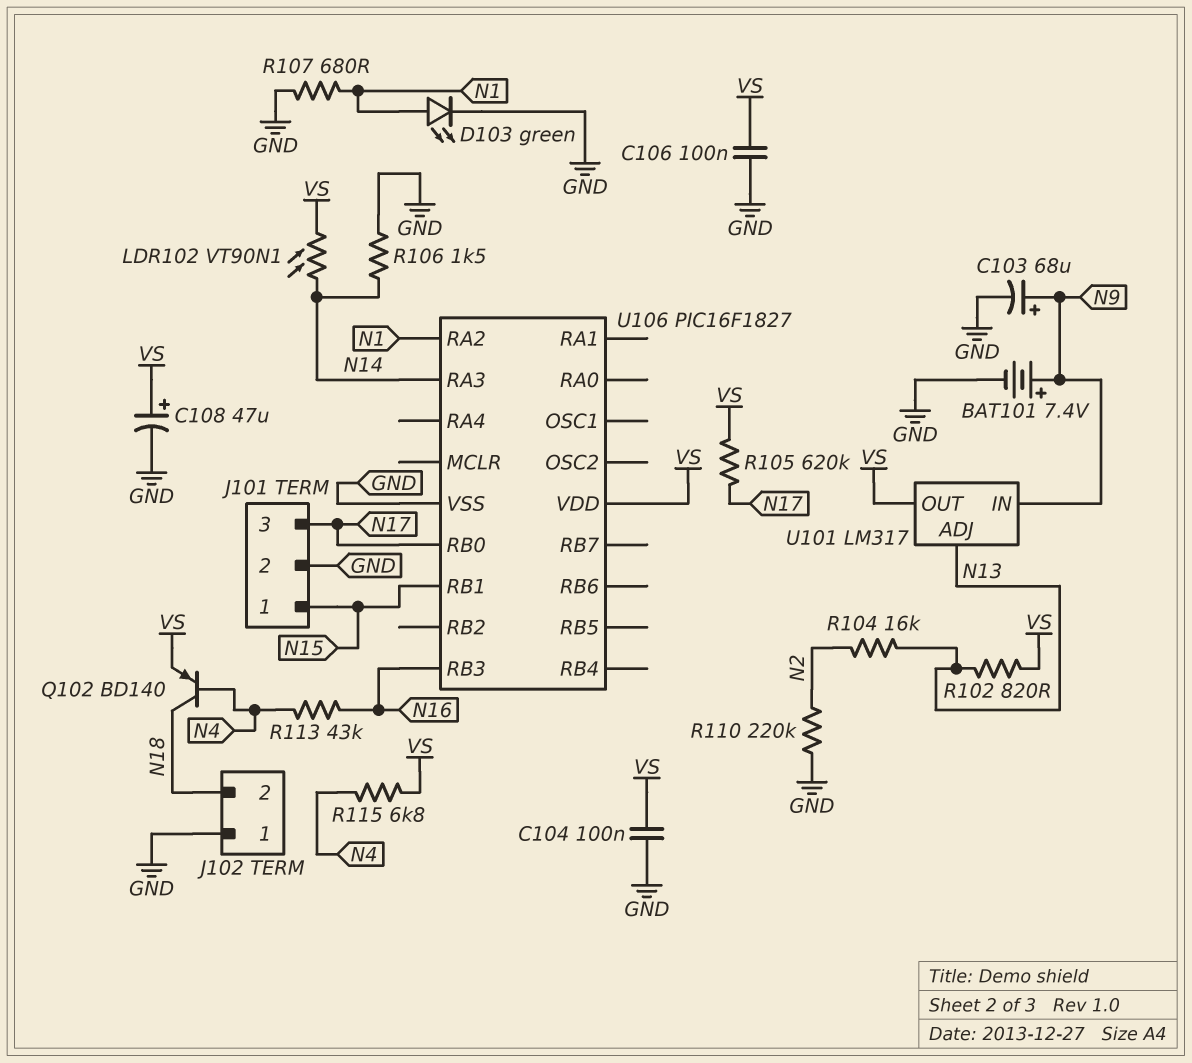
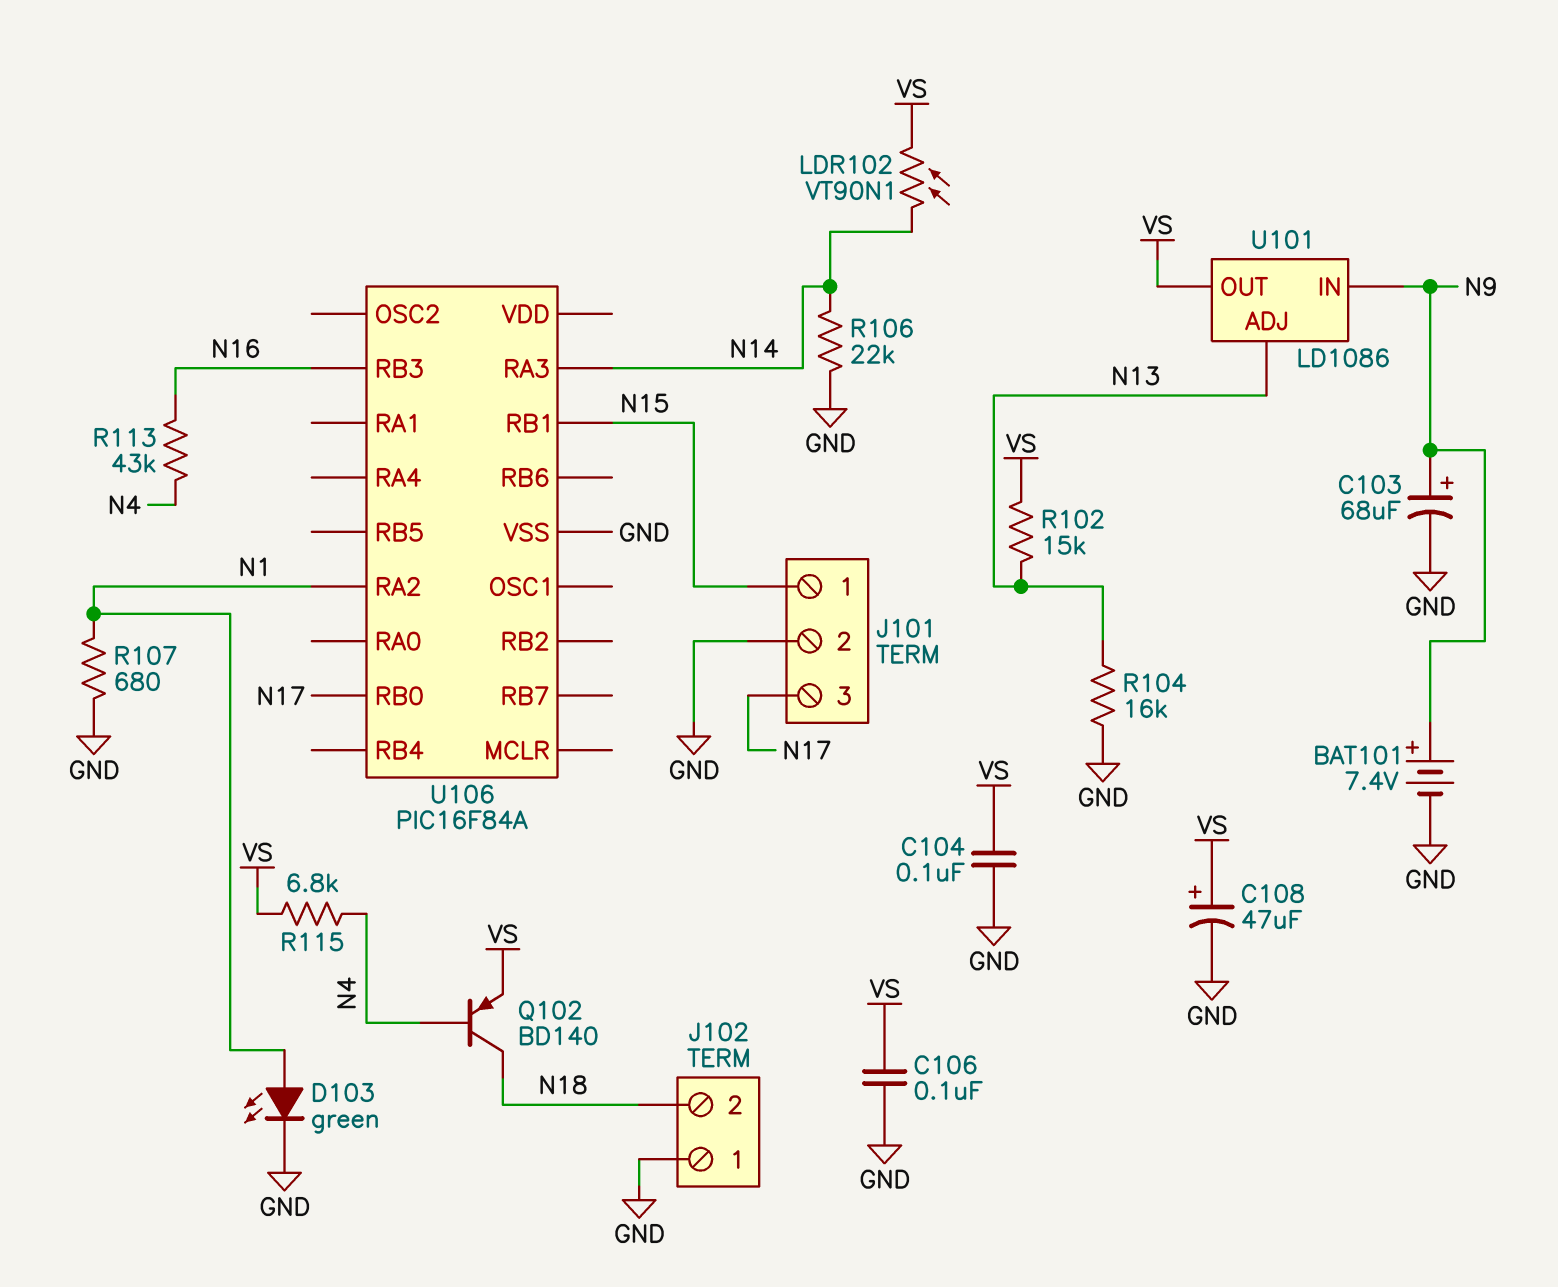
R102: 820 (N13, VS) -> 15k (N13, VS)
R104: 16k (N2, N13) -> 16k (GND, N13)
R105: 620k (N17, VS) -> none
R106: 1.5k (GND, N14) -> 22k (GND, N14)
R110: 220k (GND, N2) -> none
U101: LM317 -> LD1086
U106: PIC16F1827 -> PIC16F84A
U106 pin VDD: VS -> none

